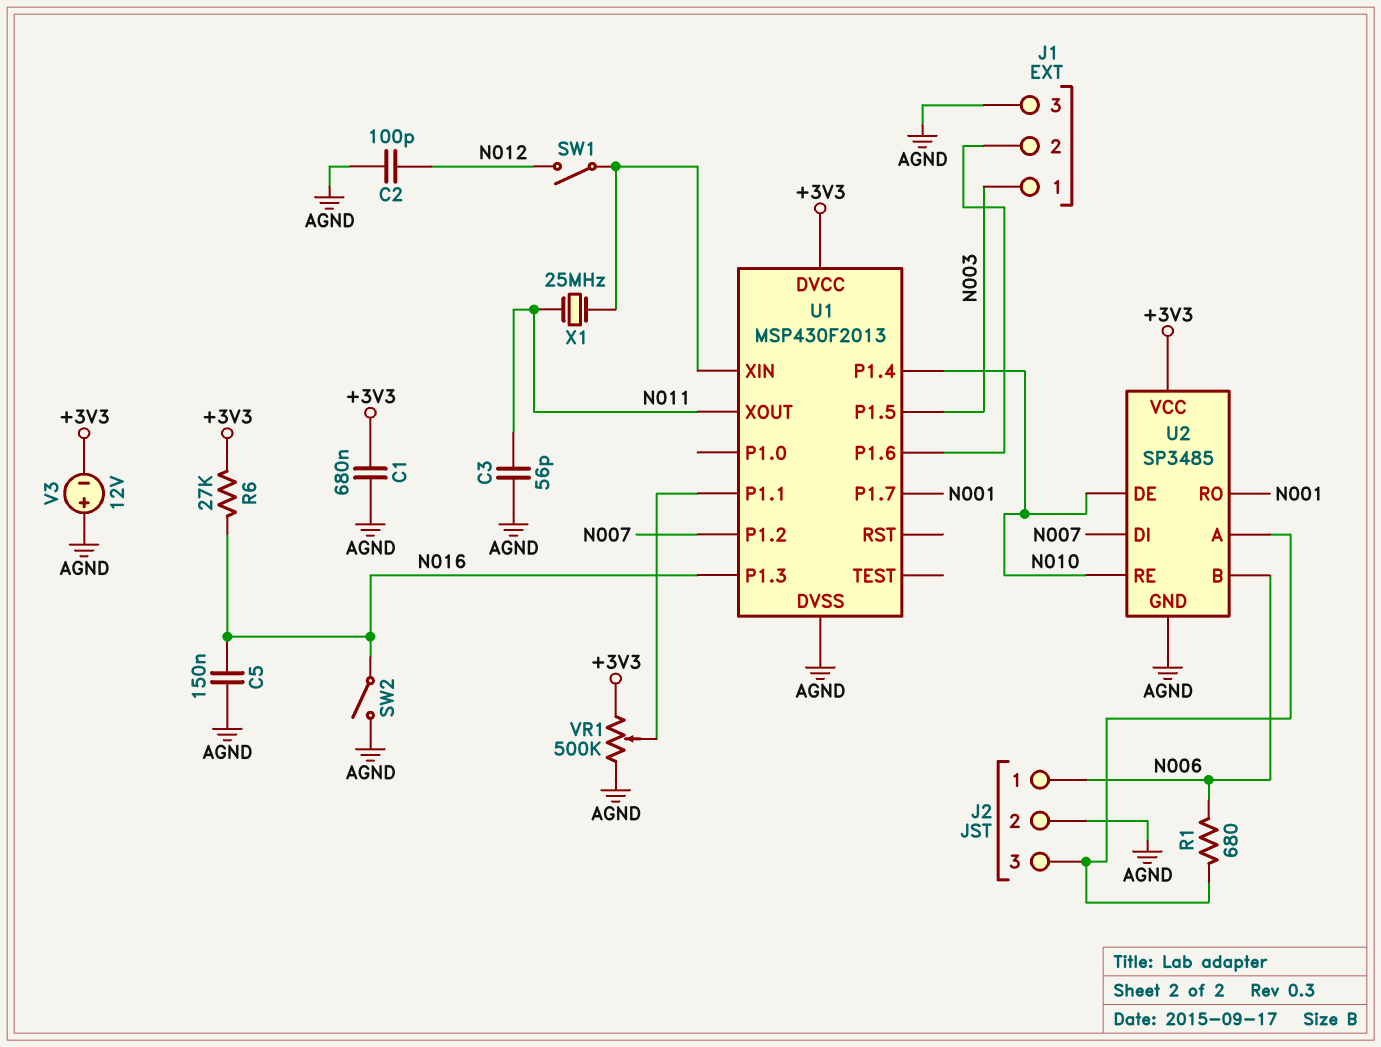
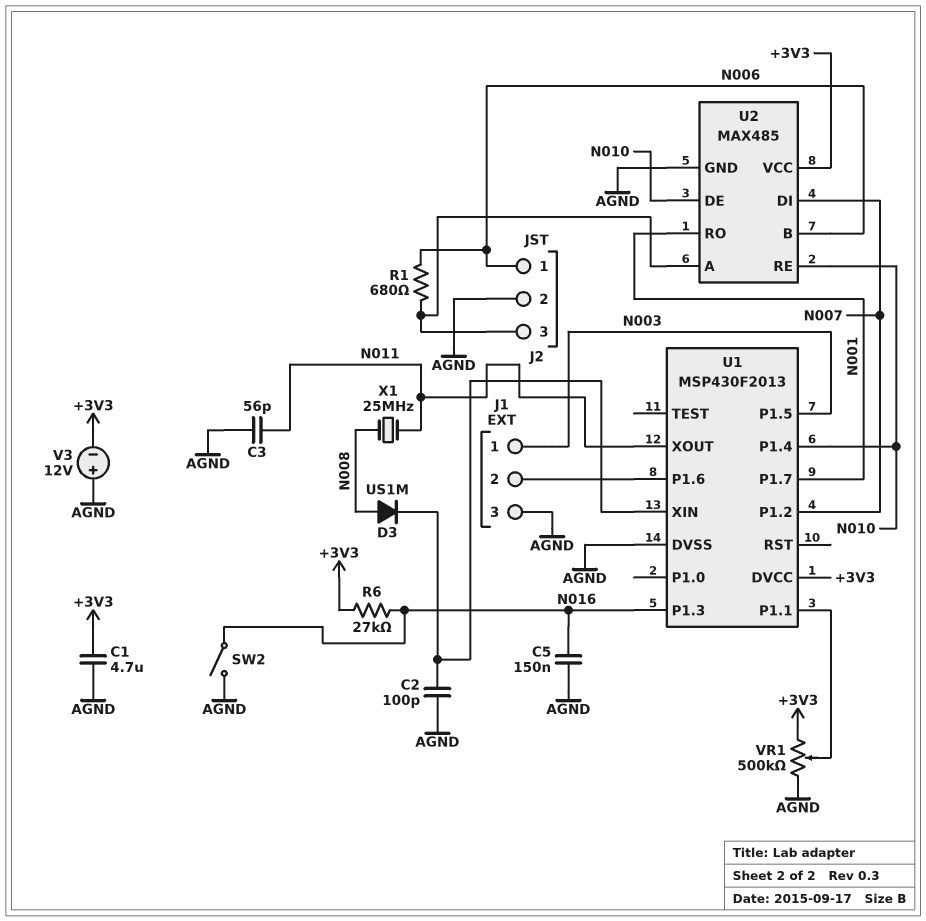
C1: 680nF (+3V3, AGND) -> 4.7uF (+3V3, AGND)
C2: 100pF (AGND, N012) -> 100pF (AGND, U1/XIN)
D3: none -> diode US1M (A N008, K U1/XIN)
SW1: switch (N012, U1/XIN) -> none
U2: SP3485 -> MAX485
X1: 25MHz (N011, U1/XIN) -> 25MHz (N008, N011)

